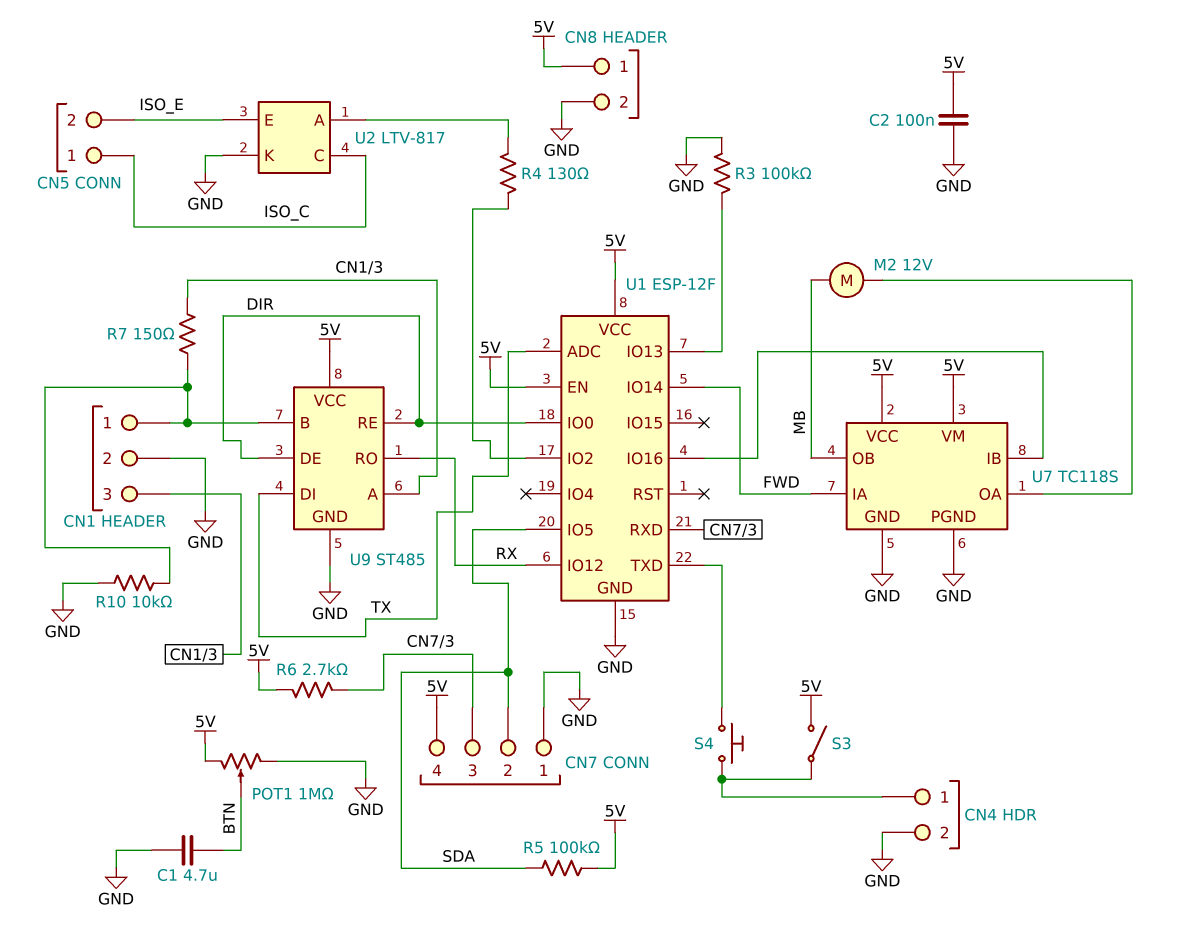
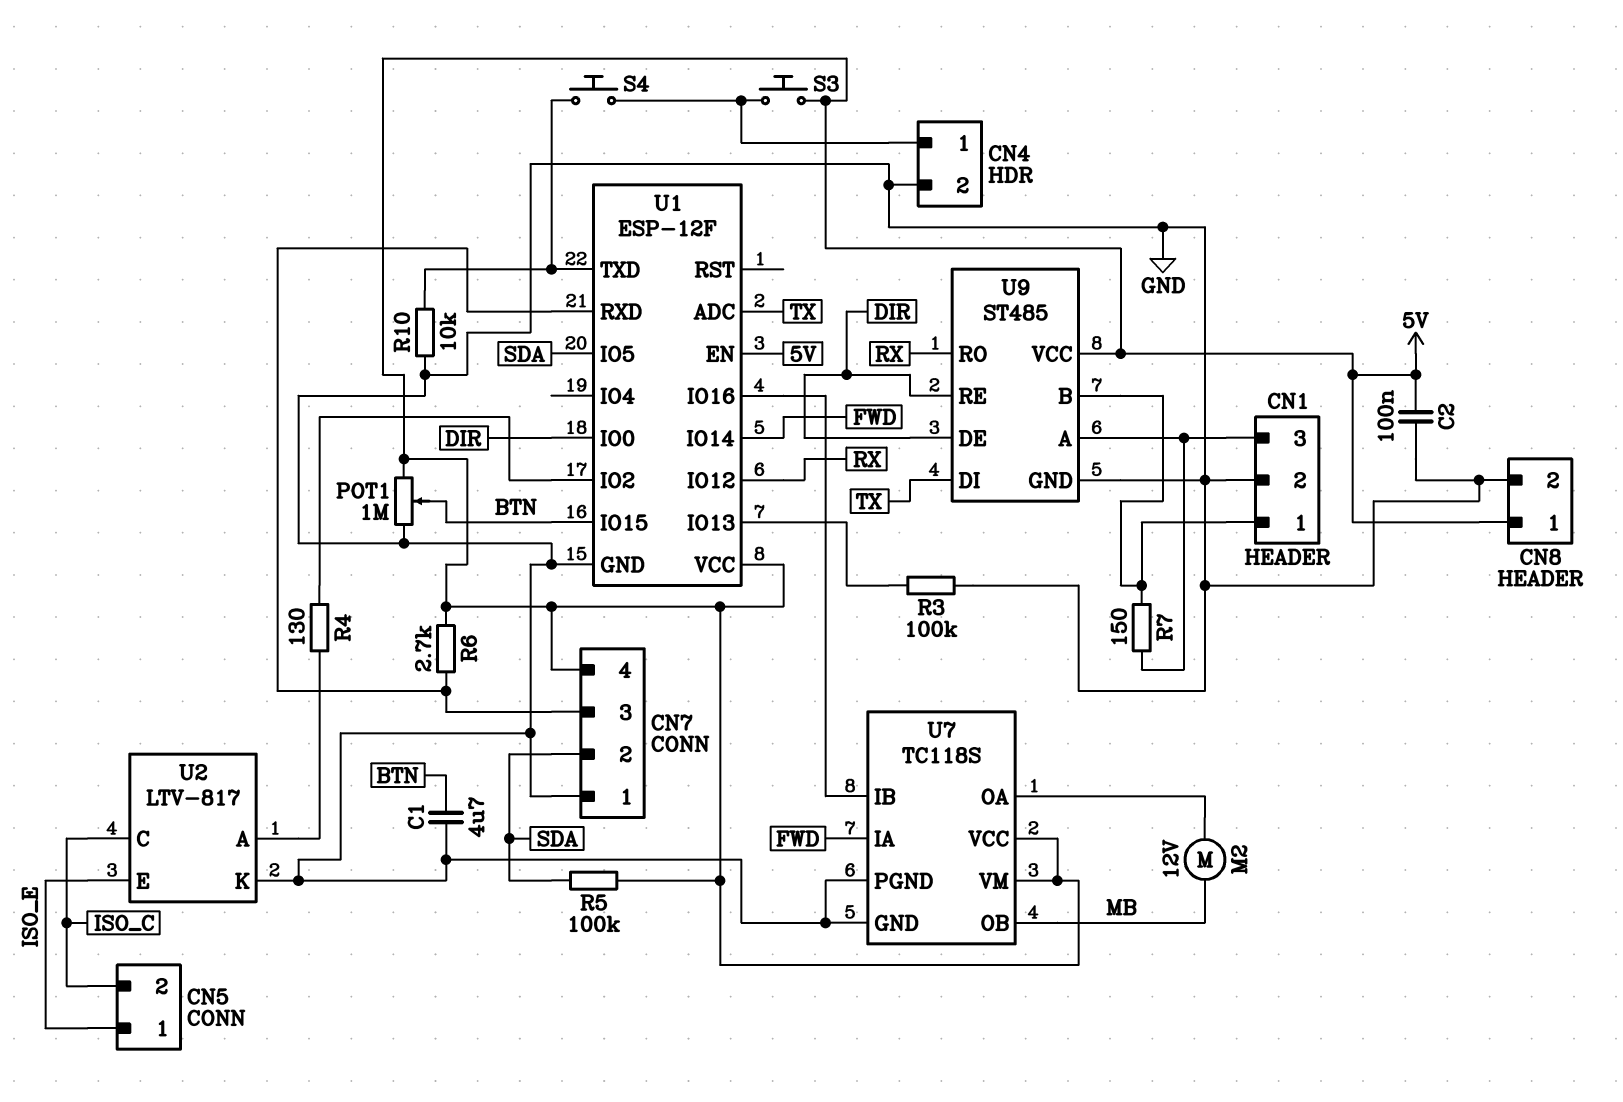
CN5 pin 1: ISO_C -> ISO_E
CN5 pin 2: ISO_E -> ISO_C
R10: 10k (CN1/1, GND) -> 10k (GND, U1/TXD)
S3: switch (5V, CN4/1) -> button (5V, CN4/1)
U1 pin IO15: none -> BTN

